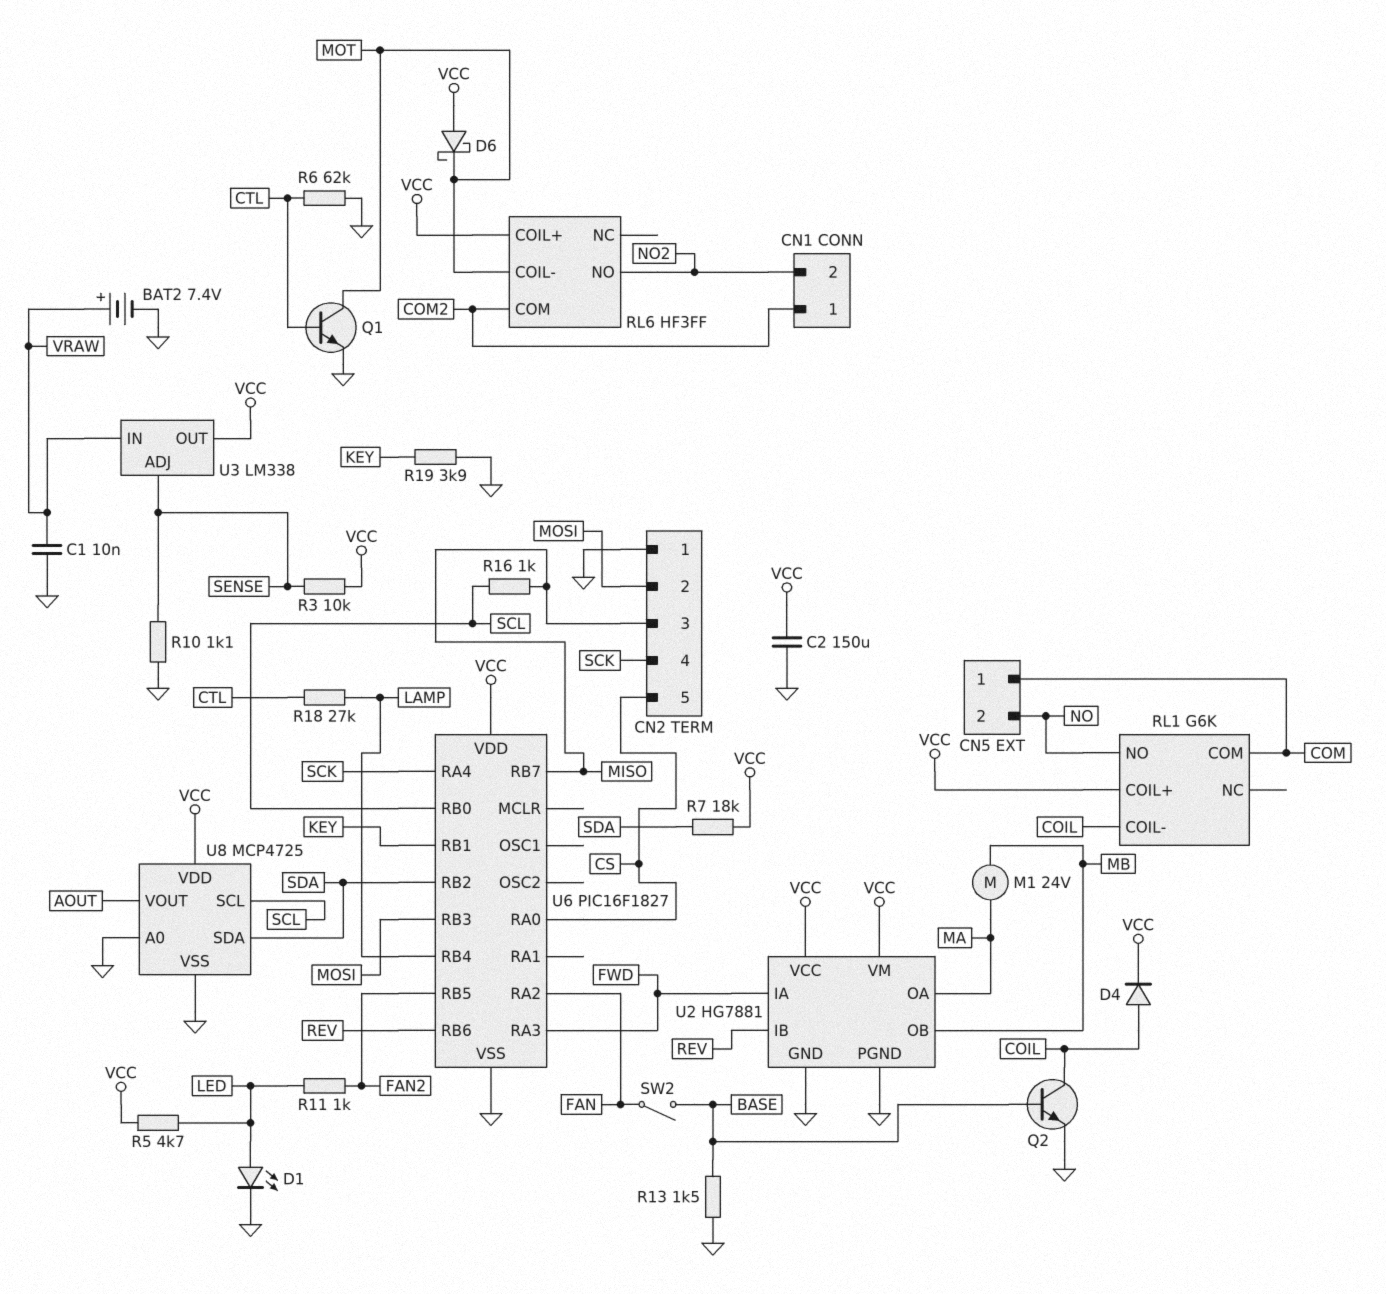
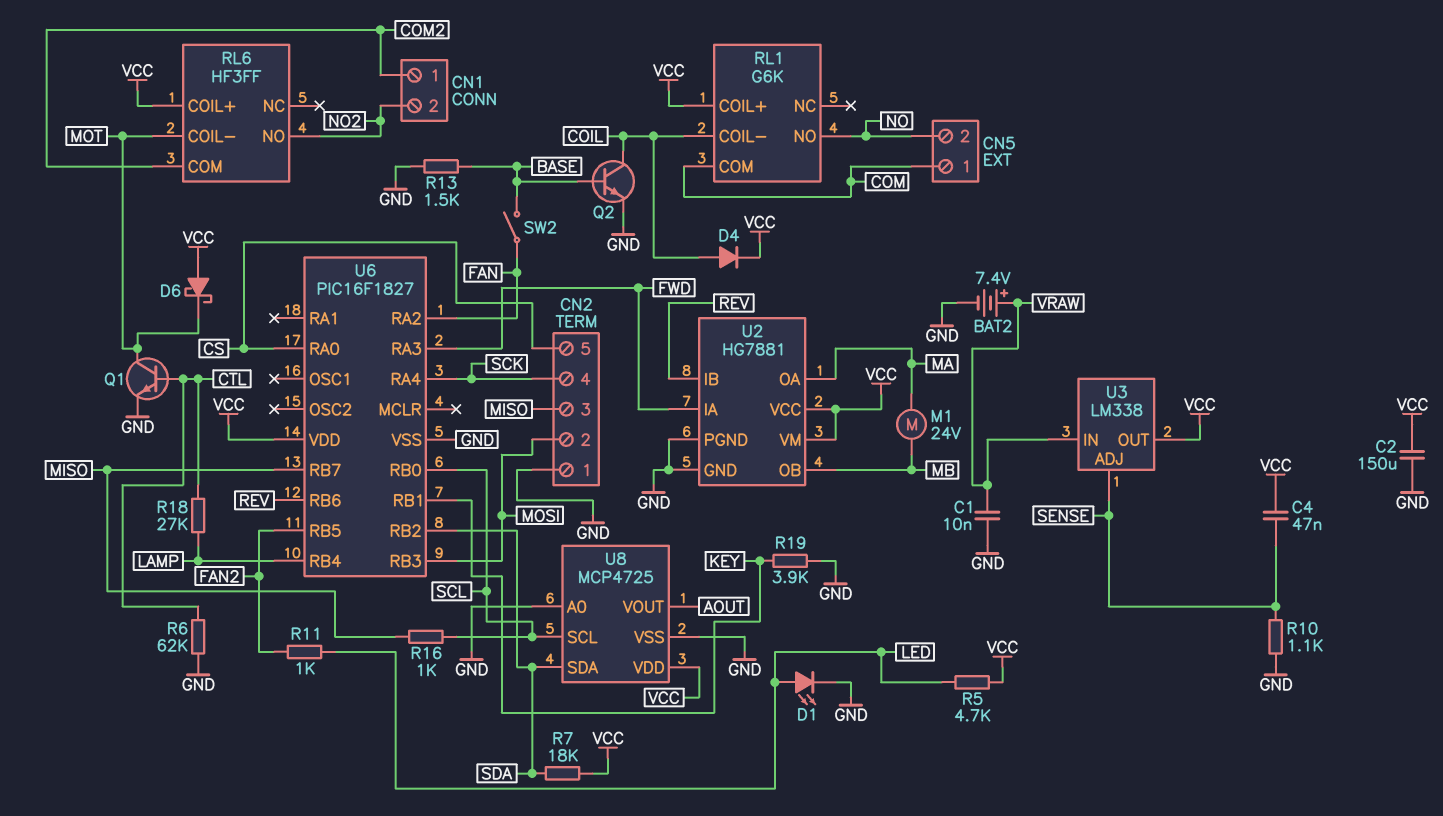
C4: none -> 47nF (SENSE, VCC)
R3: 10k (SENSE, VCC) -> none

